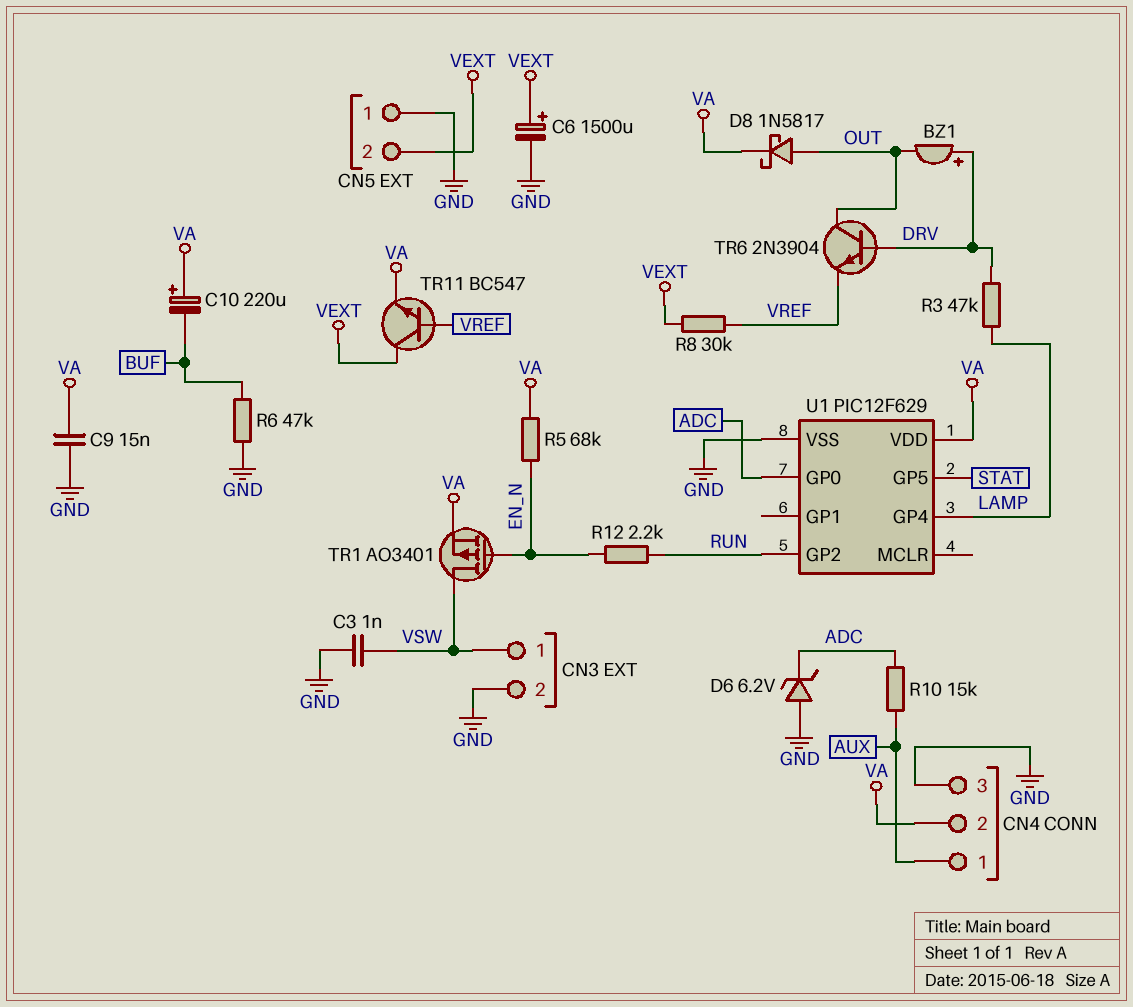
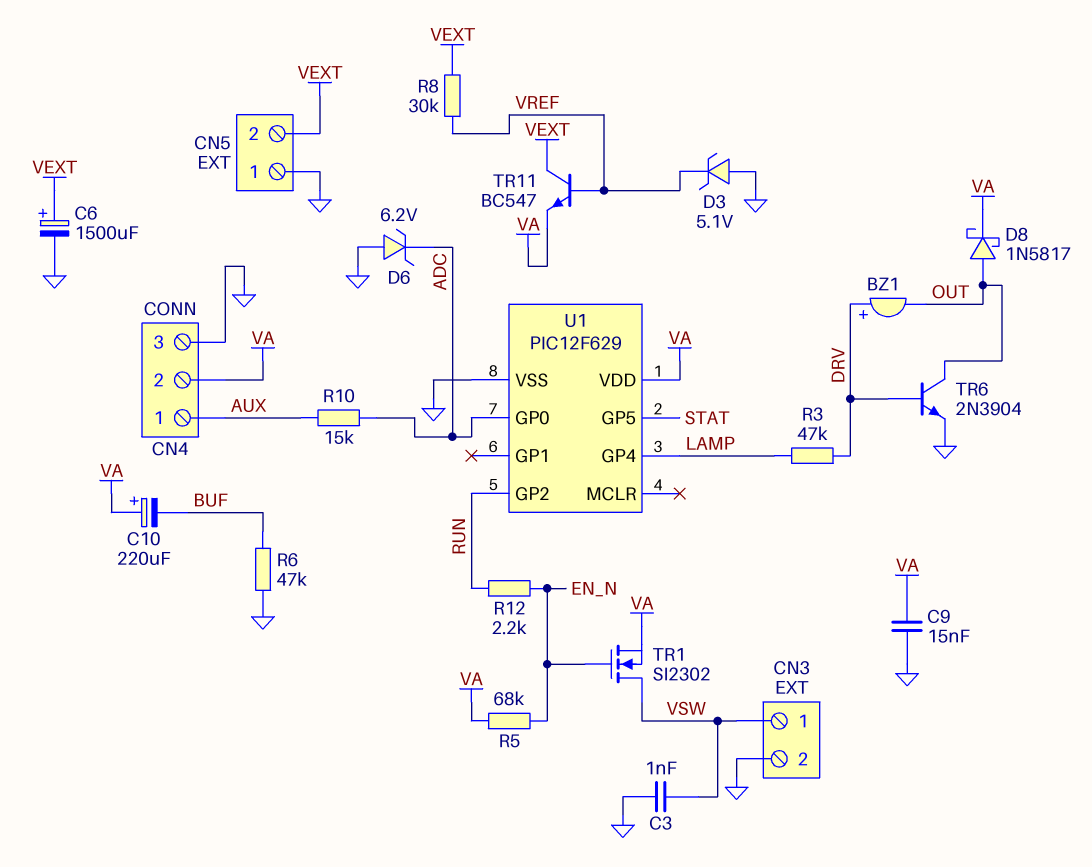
D3: none -> zener 5.1V (A GND, K VREF)
TR1: PMOS AO3401 (G EN_N, D VSW, S VA) -> NMOS SI2302 (G EN_N, D VSW, S VA)
TR6: NPN 2N3904 (B DRV, C OUT, E VREF) -> NPN 2N3904 (B DRV, C OUT, E GND)

